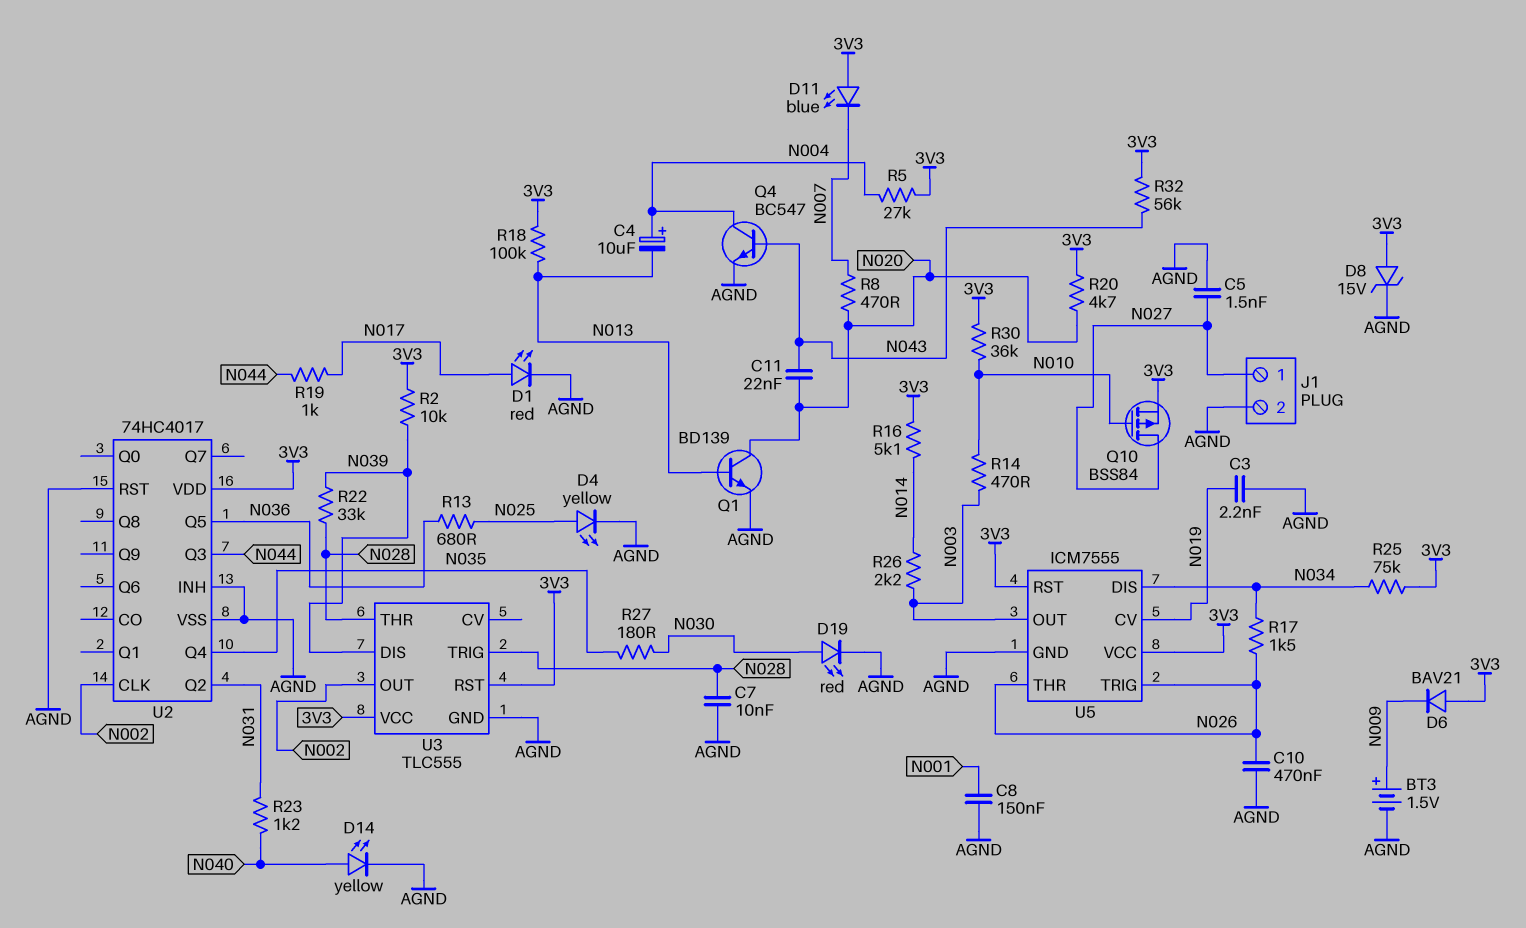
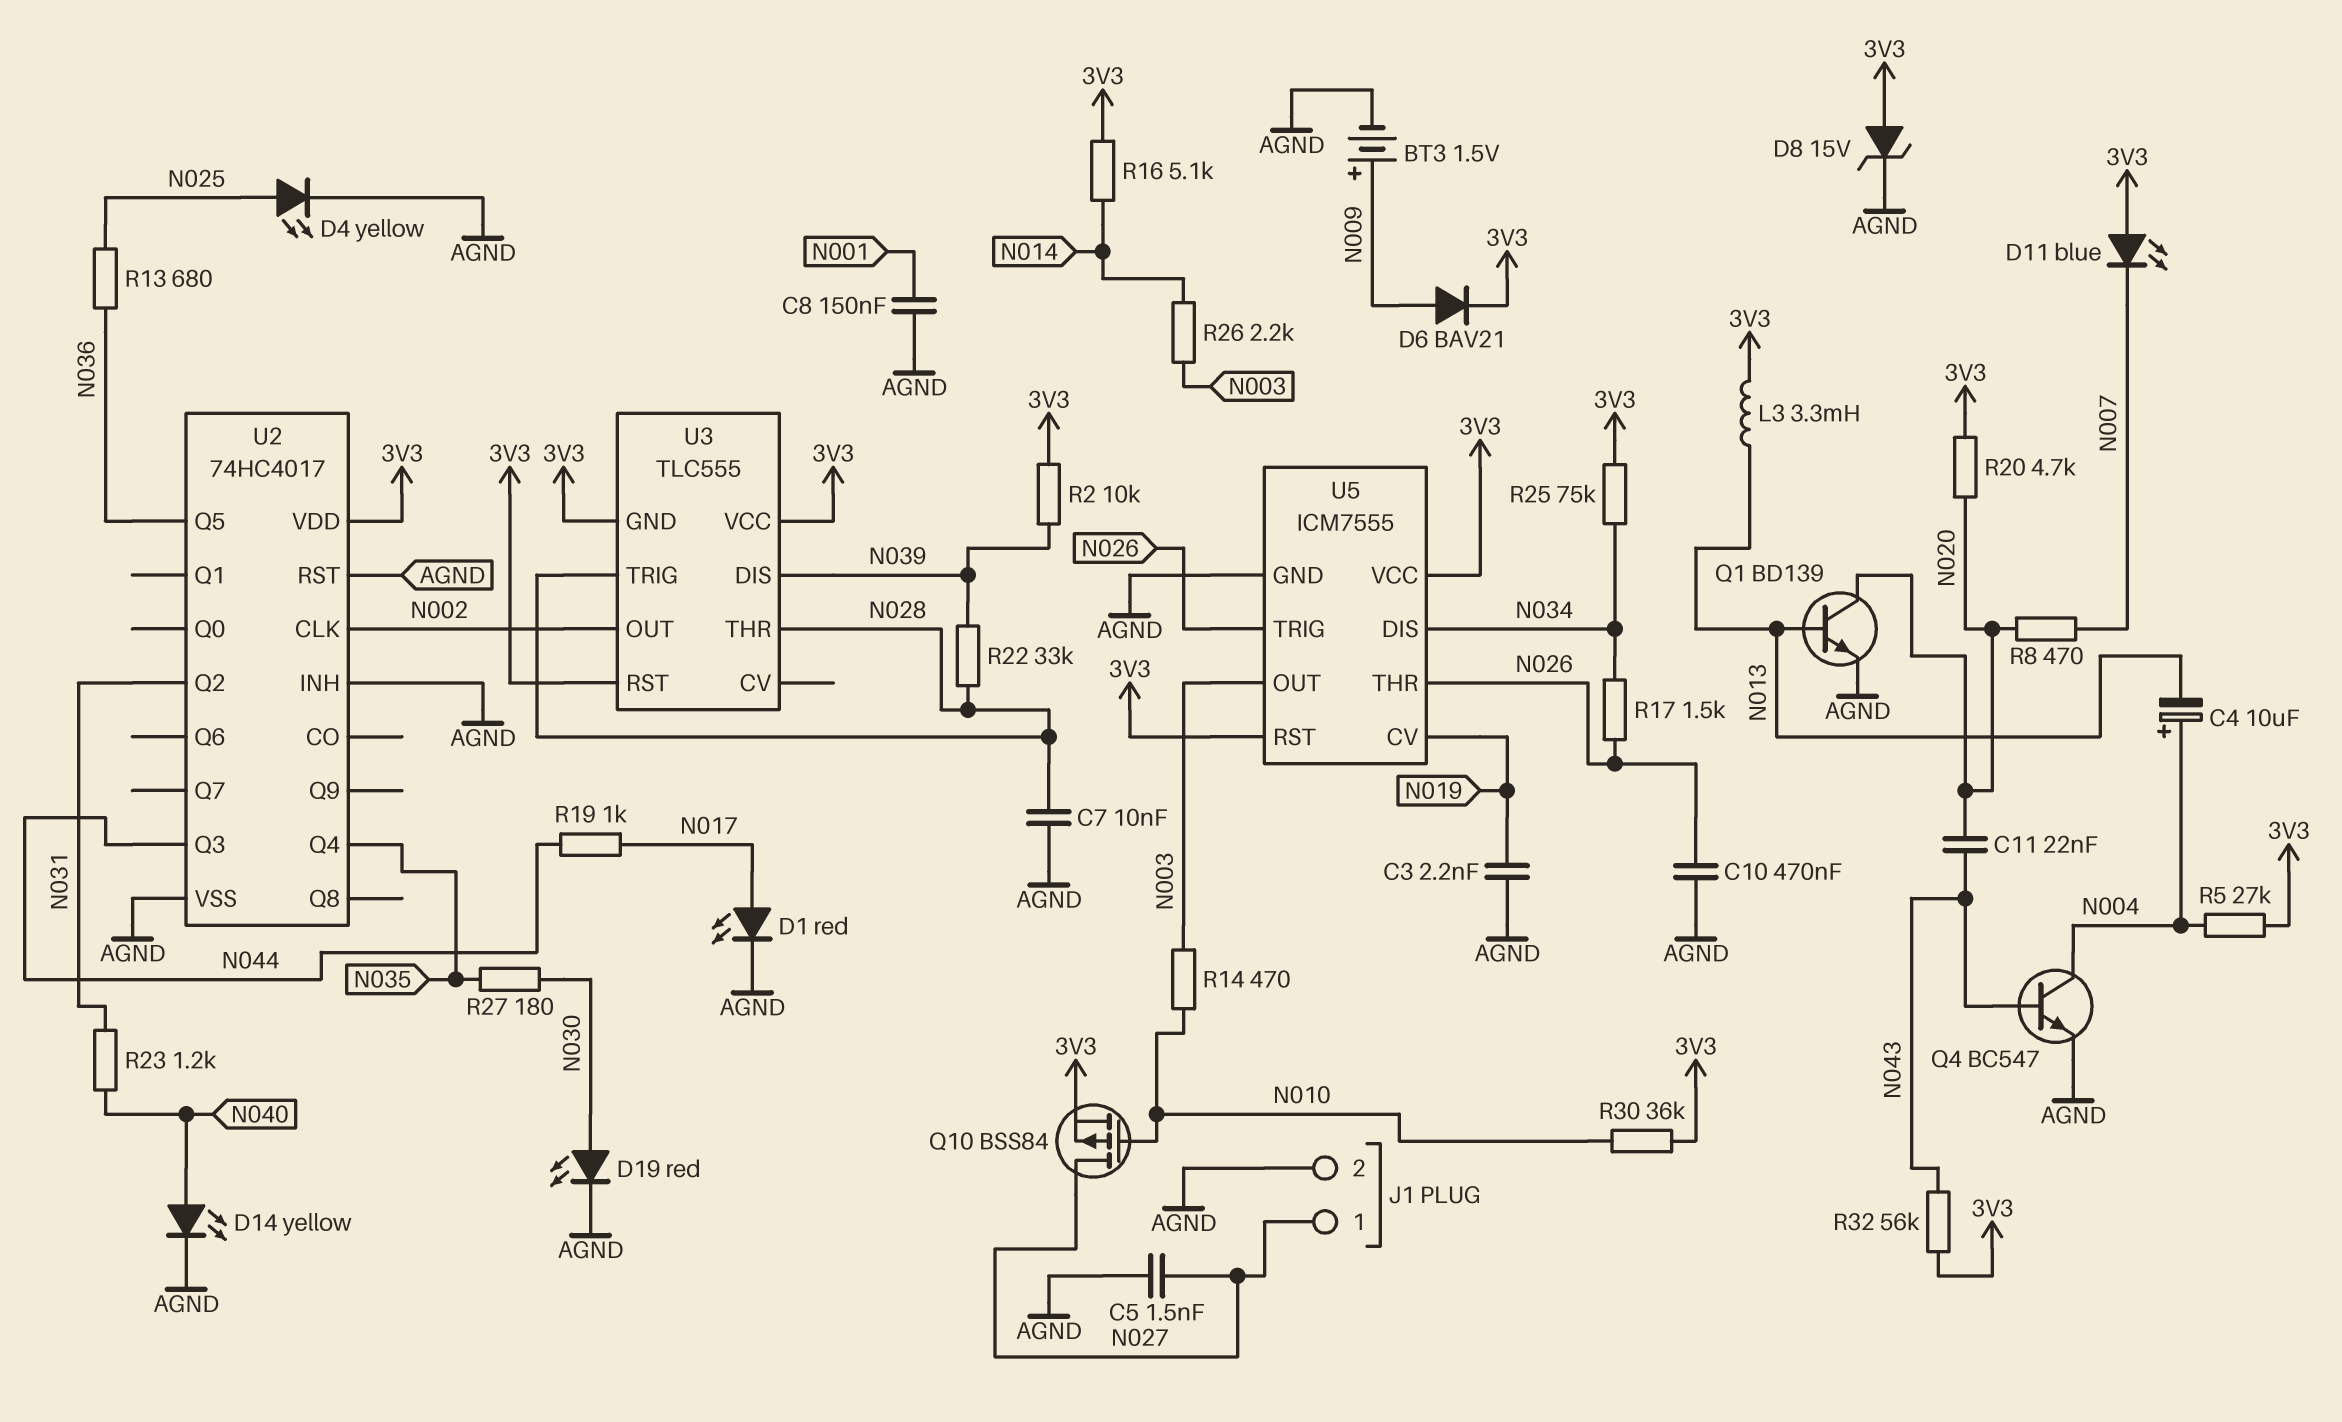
D6: diode BAV21 (A 3V3, K N009) -> diode BAV21 (A N009, K 3V3)
L3: none -> 3.3mH (3V3, N013)
R18: 100k (3V3, N013) -> none
U3 pin GND: AGND -> 3V3

